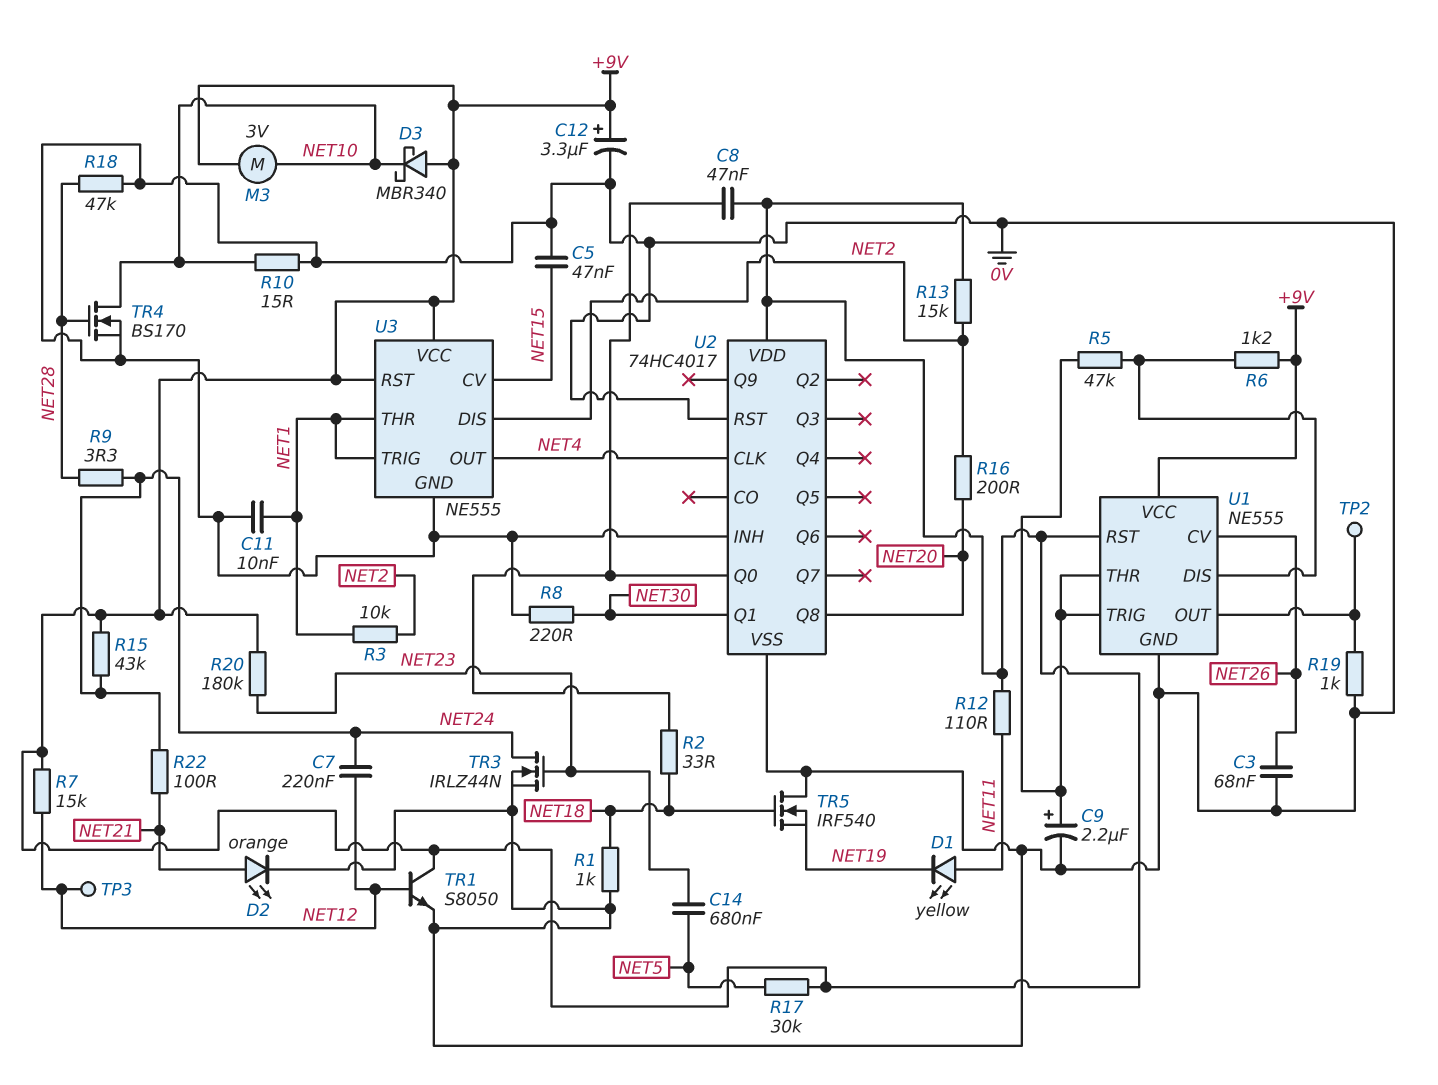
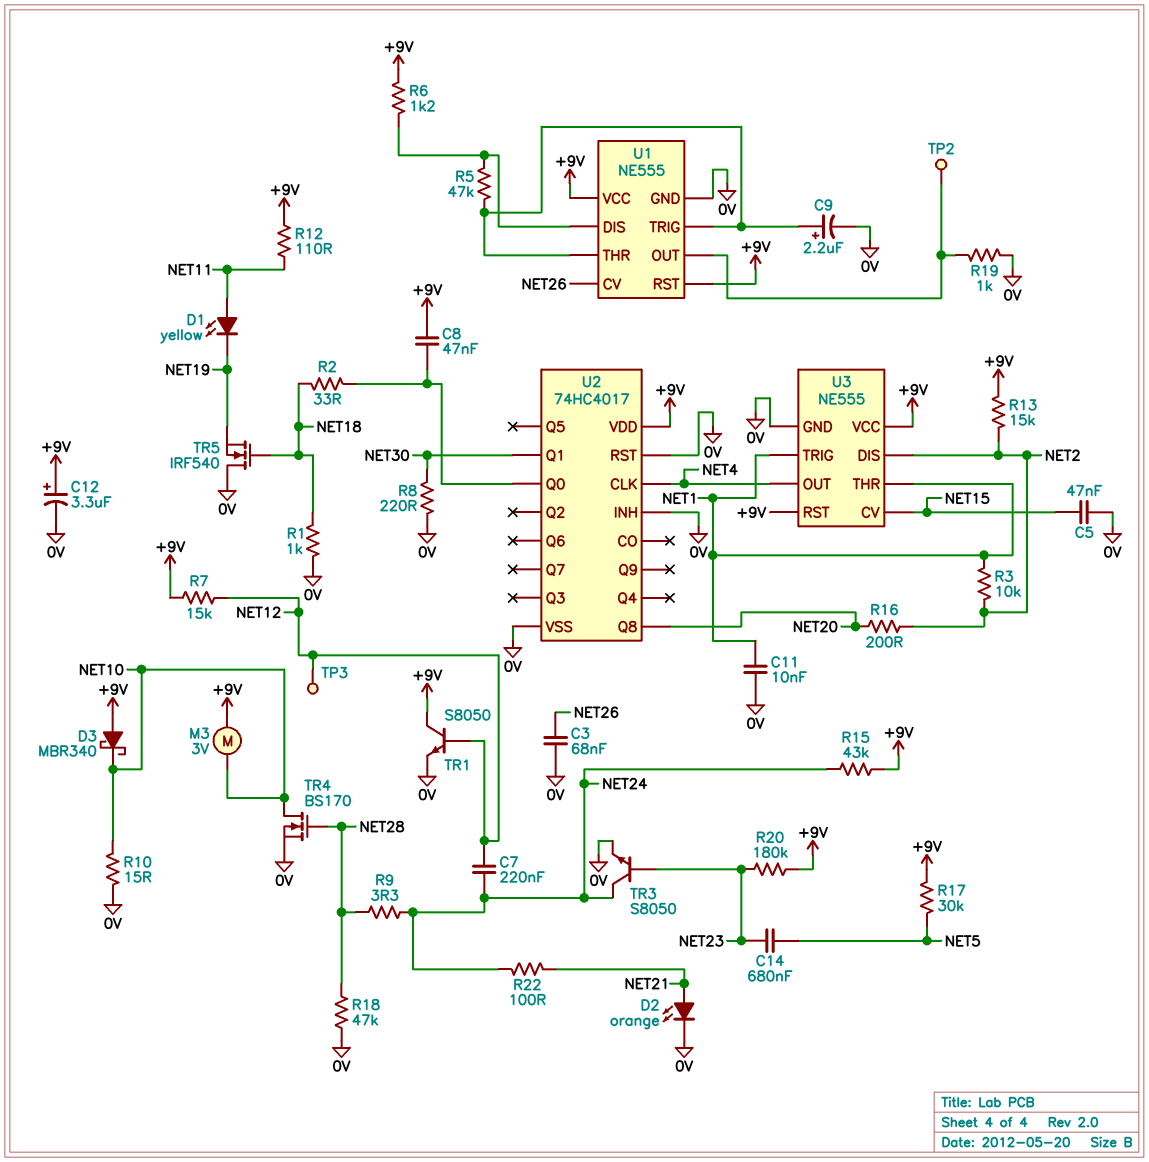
TR3: NMOS IRLZ44N (G NET23, D NET24, S 0V) -> NPN S8050 (B NET23, C NET24, E 0V)

